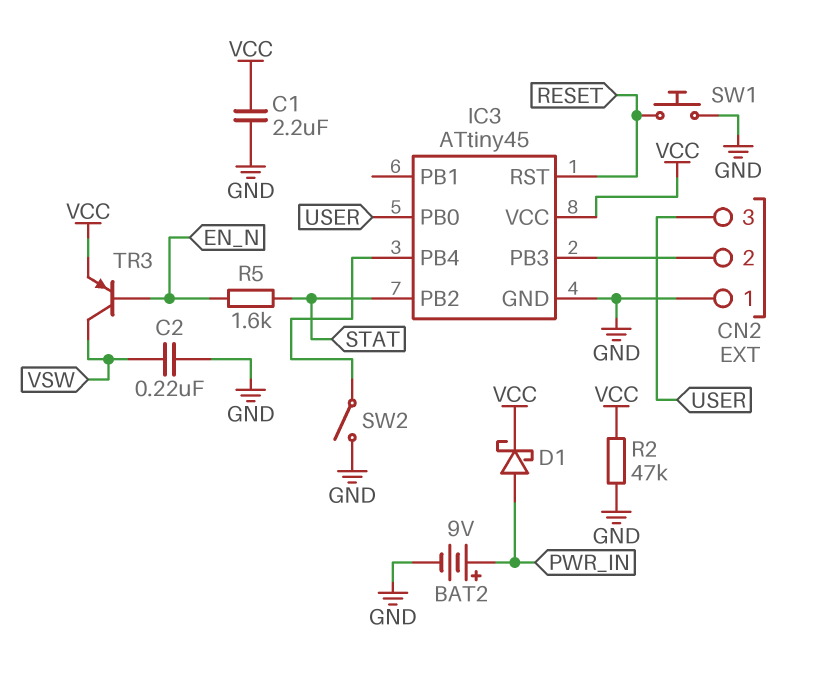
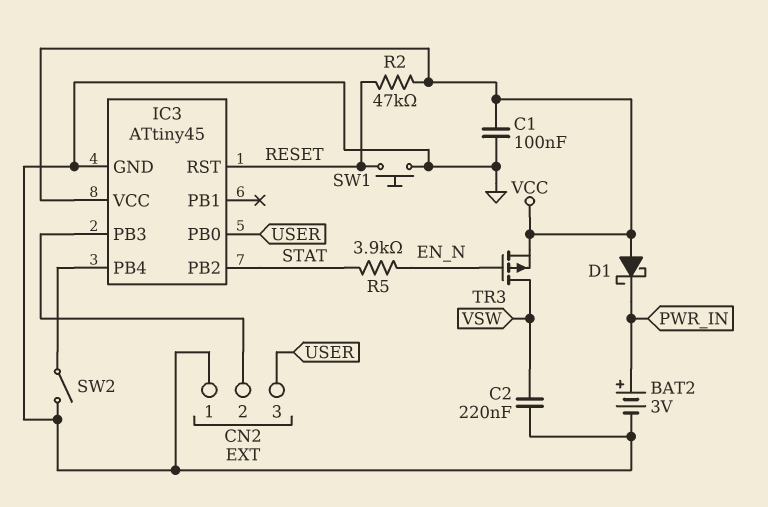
BAT2: 9V (plus PWR_IN, minus GND) -> 3V (plus PWR_IN, minus GND)
C1: 2.2uF (GND, VCC) -> 100nF (GND, VCC)
D1: schottky (A PWR_IN, K VCC) -> schottky (A VCC, K PWR_IN)
R2: 47k (GND, VCC) -> 47k (RESET, VCC)
R5: 1.6k (EN_N, STAT) -> 3.9k (EN_N, STAT)
TR3: PNP (B EN_N, C VSW, E VCC) -> PMOS (G EN_N, D VSW, S VCC)

